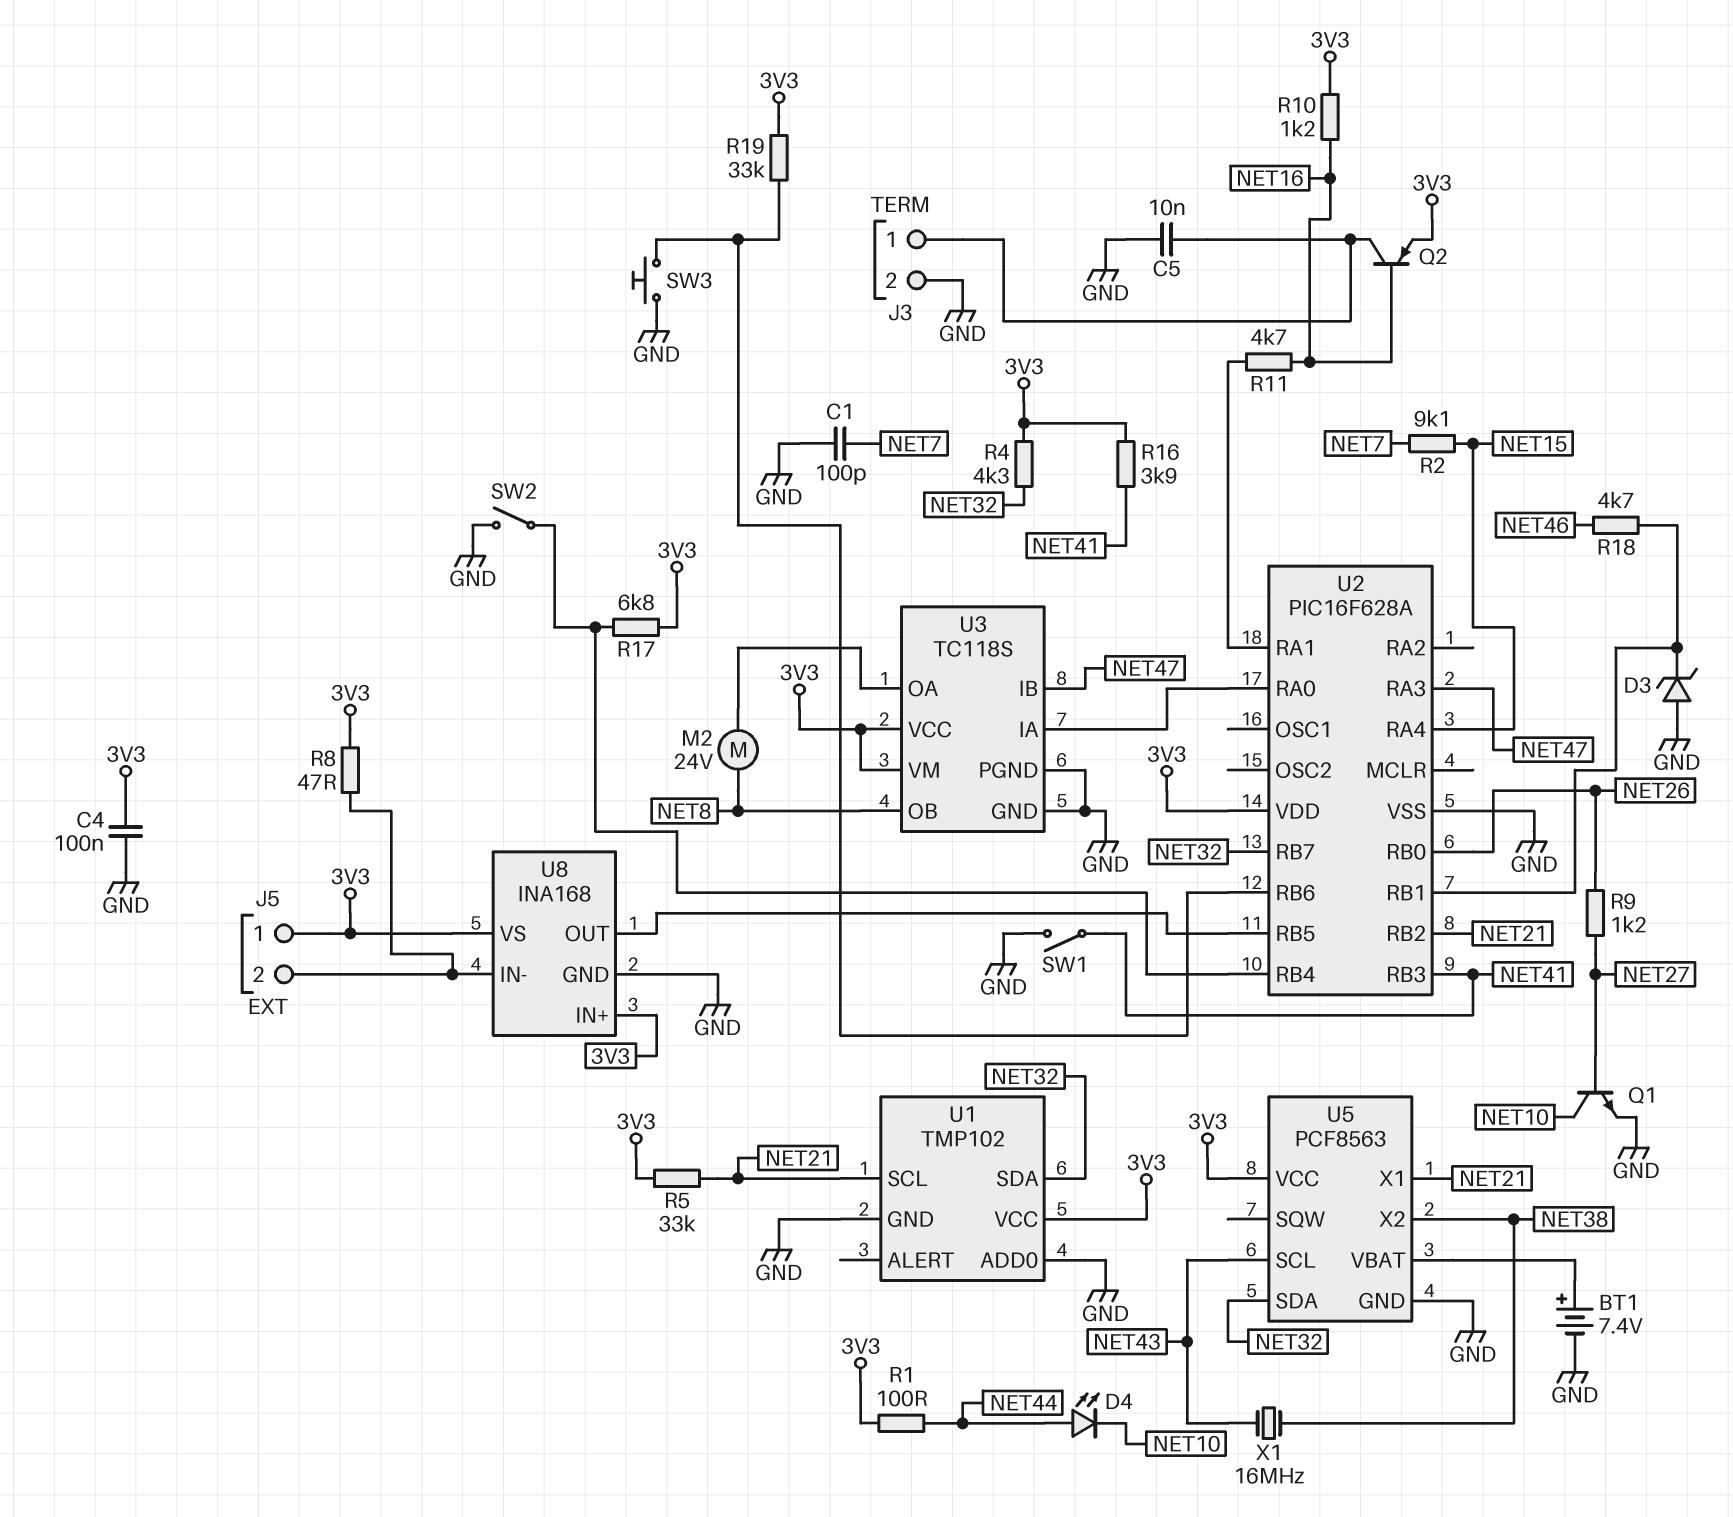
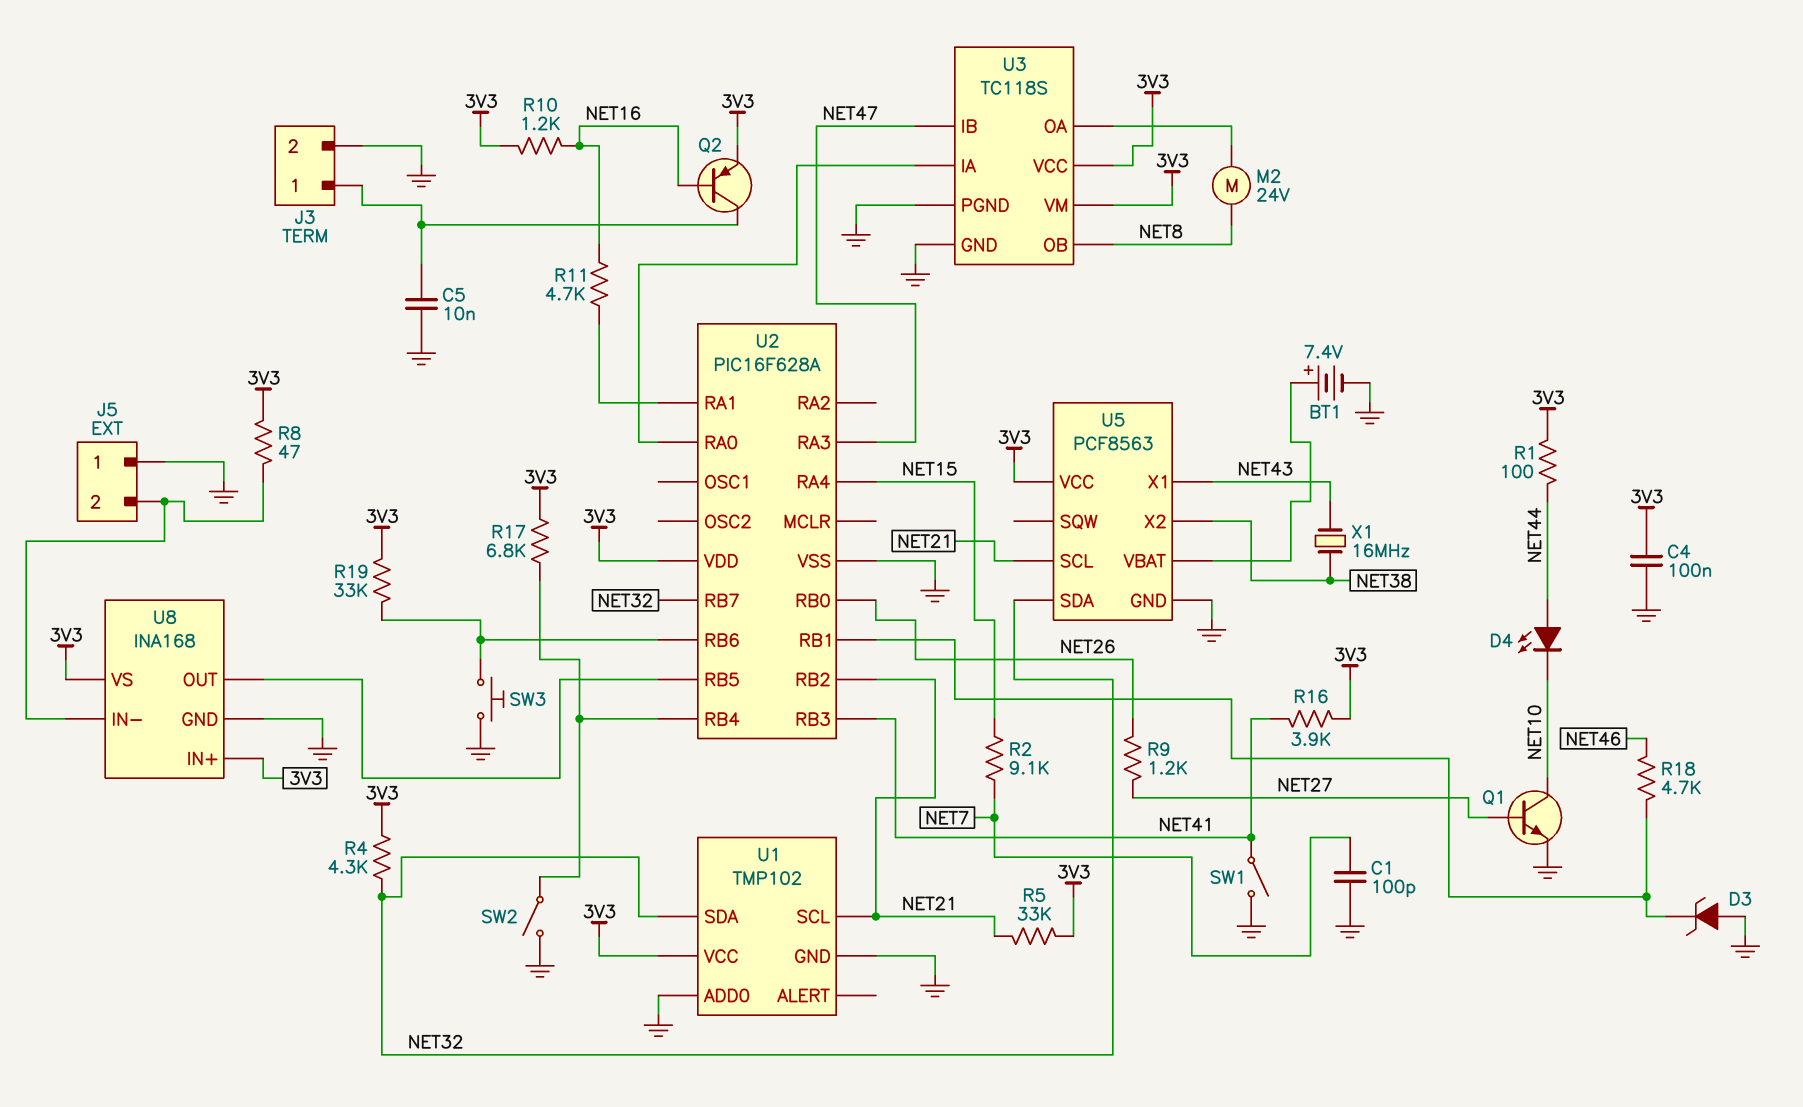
J5 pin 1: 3V3 -> GND
U5 pin SCL: NET43 -> NET21
U5 pin X1: NET21 -> NET43

